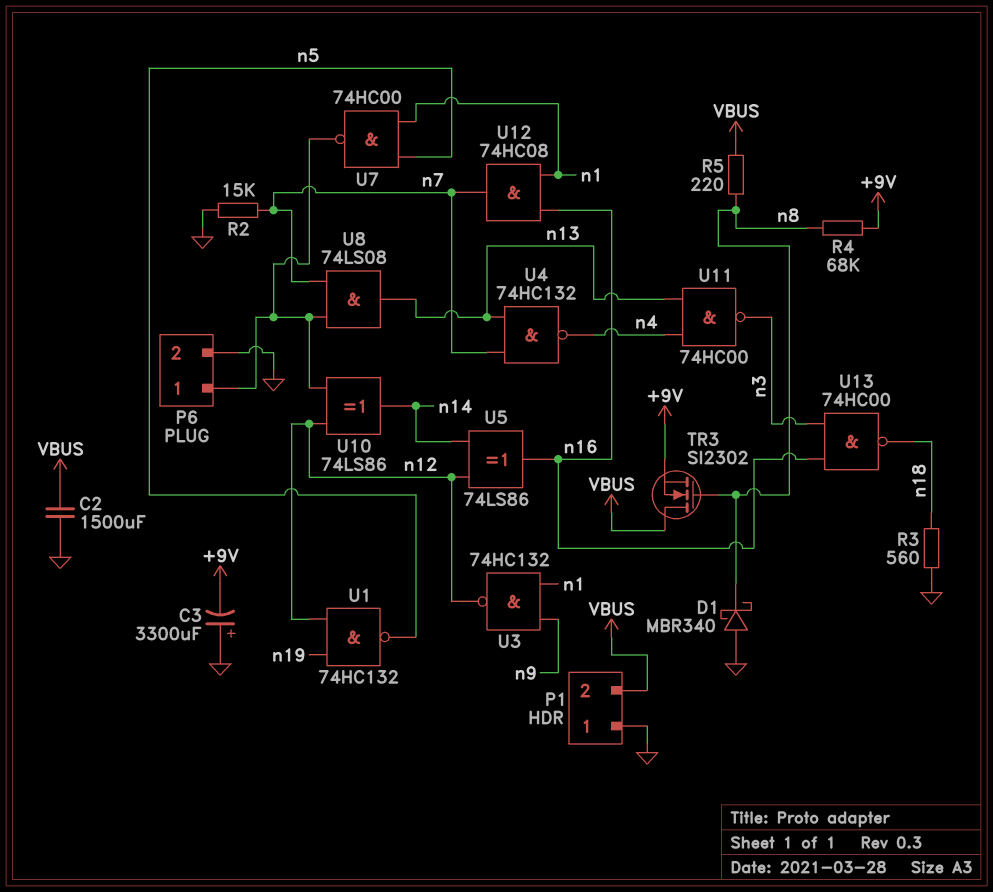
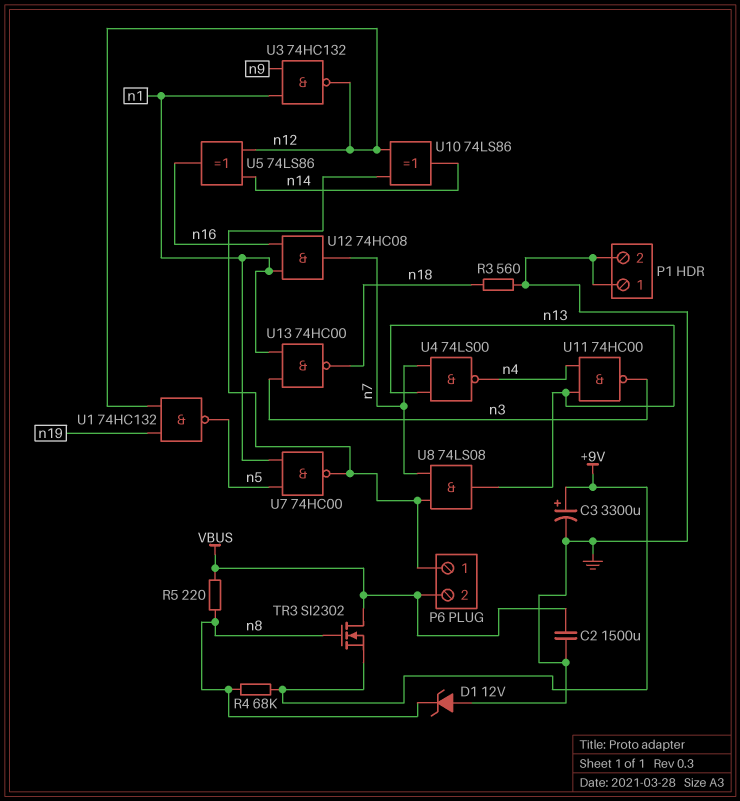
C3: 3300uF (plus GND, minus +9V) -> 3300uF (plus +9V, minus GND)
D1: schottky MBR340 (A GND, K n8) -> zener 12V (A GND, K n8)
P1 pin 2: VBUS -> GND
P6 pin 2: GND -> VBUS
R2: 15k (GND, n7) -> none
U4: NAND 74HC132 (in n7, in n13, out n4) -> NAND 74LS00 (in n7, in n13, out n4)
U13: NAND 74HC00 (in n3, in n16, out n18) -> NAND 74HC00 (in n1, in n3, out n18)

